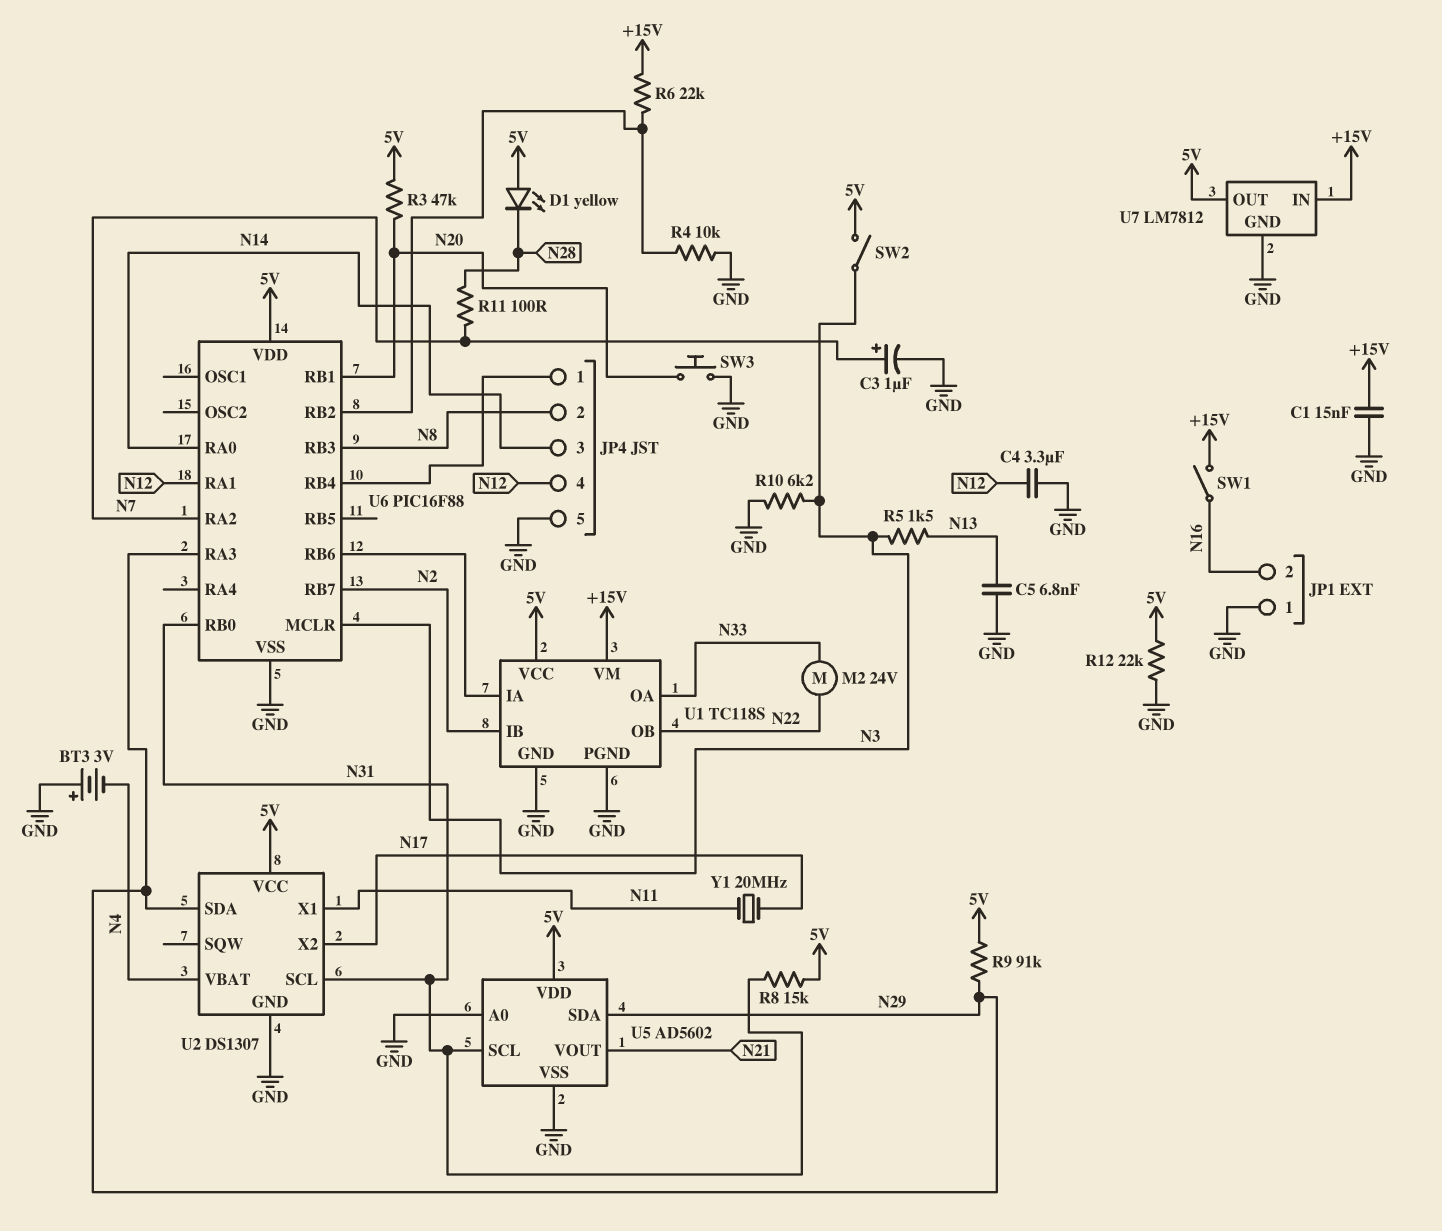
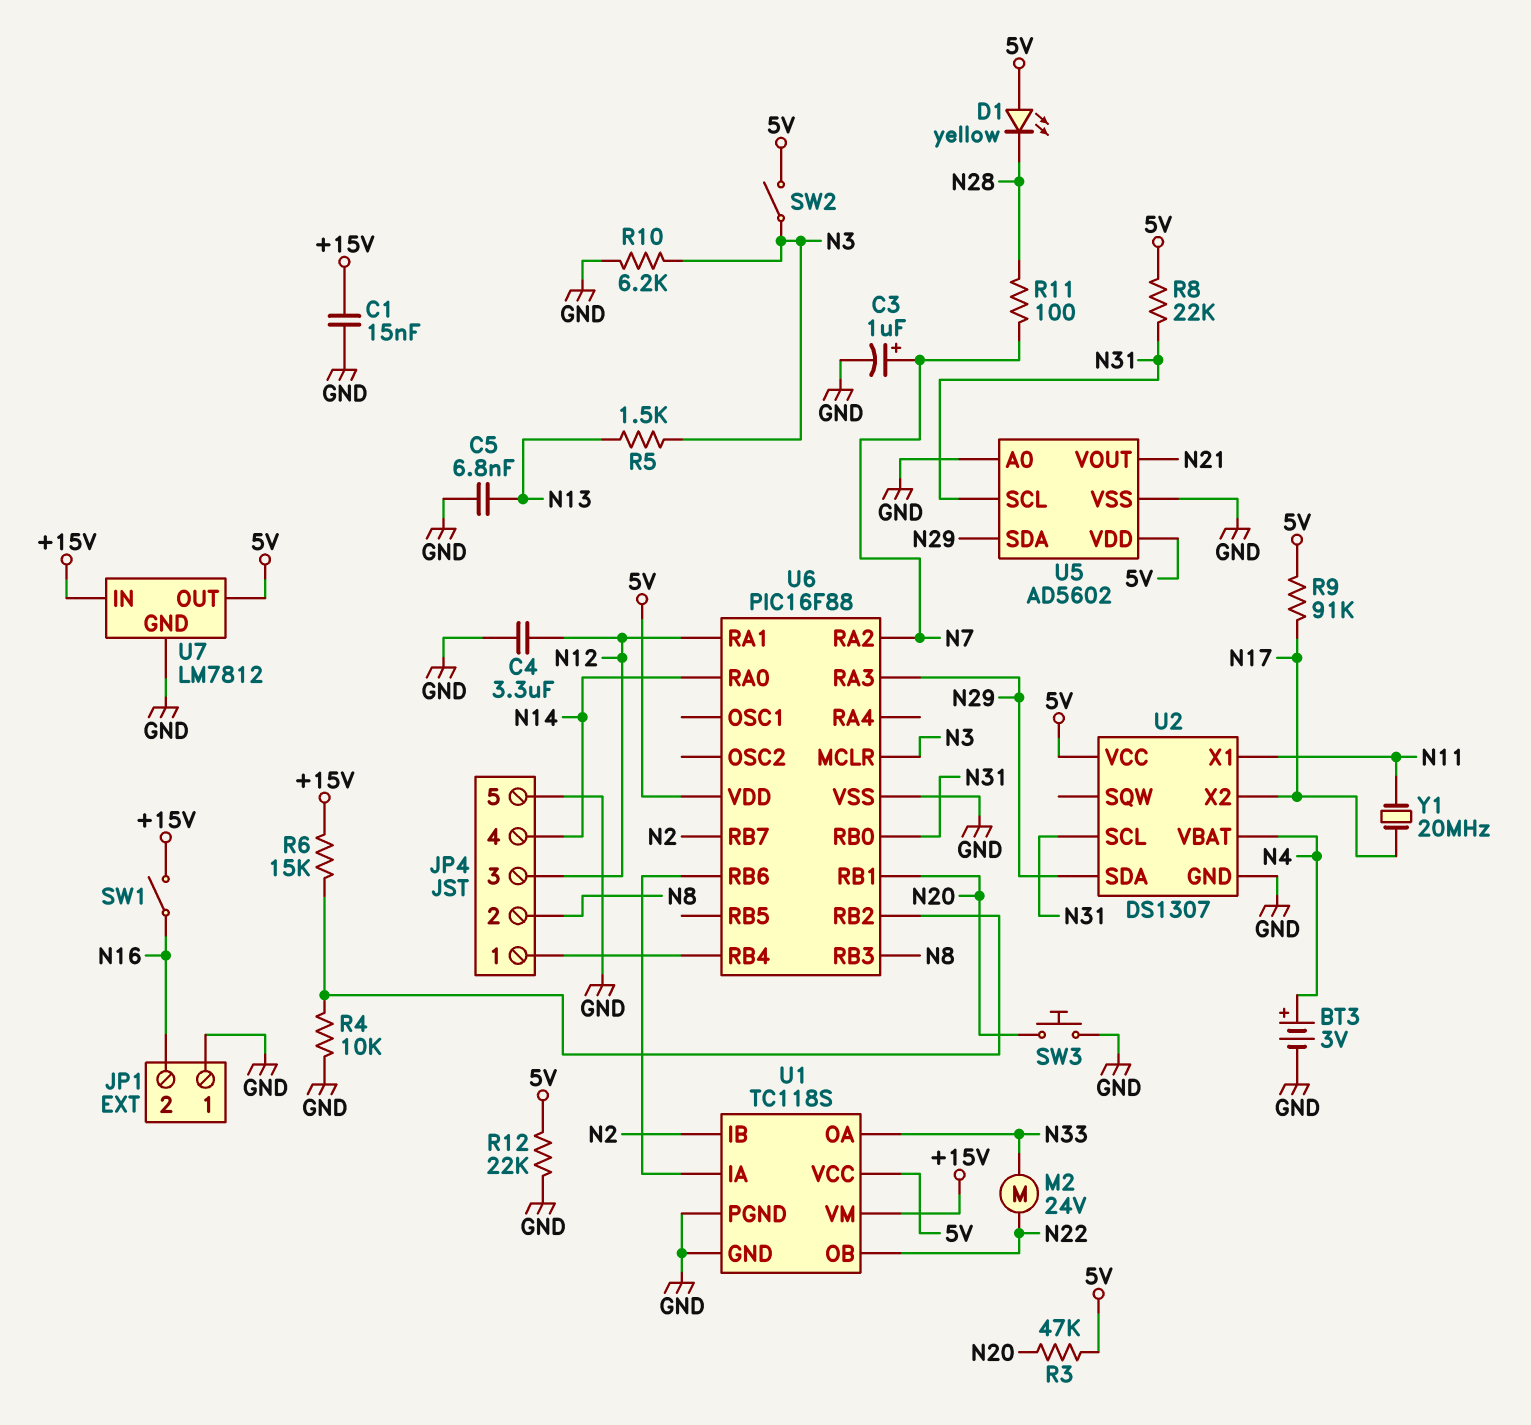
BT3: 3V (plus GND, minus N4) -> 3V (plus N4, minus GND)
JP4 pin 3: N14 -> N12
JP4 pin 4: N12 -> N14
R6: 22k (+15V, U6/RB2) -> 15k (+15V, U6/RB2)
R8: 15k (5V, N31) -> 22k (5V, N31)
R9: 91k (5V, N29) -> 91k (5V, N17)

